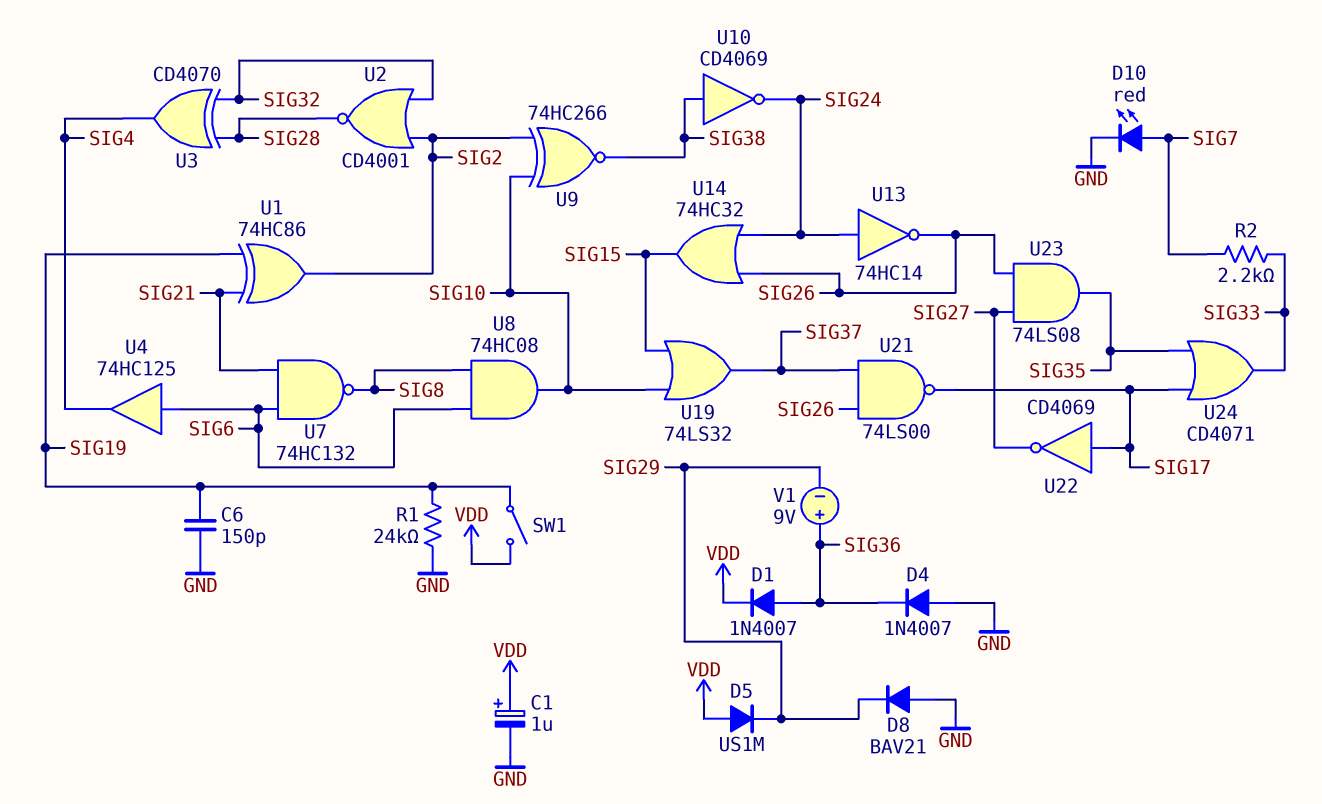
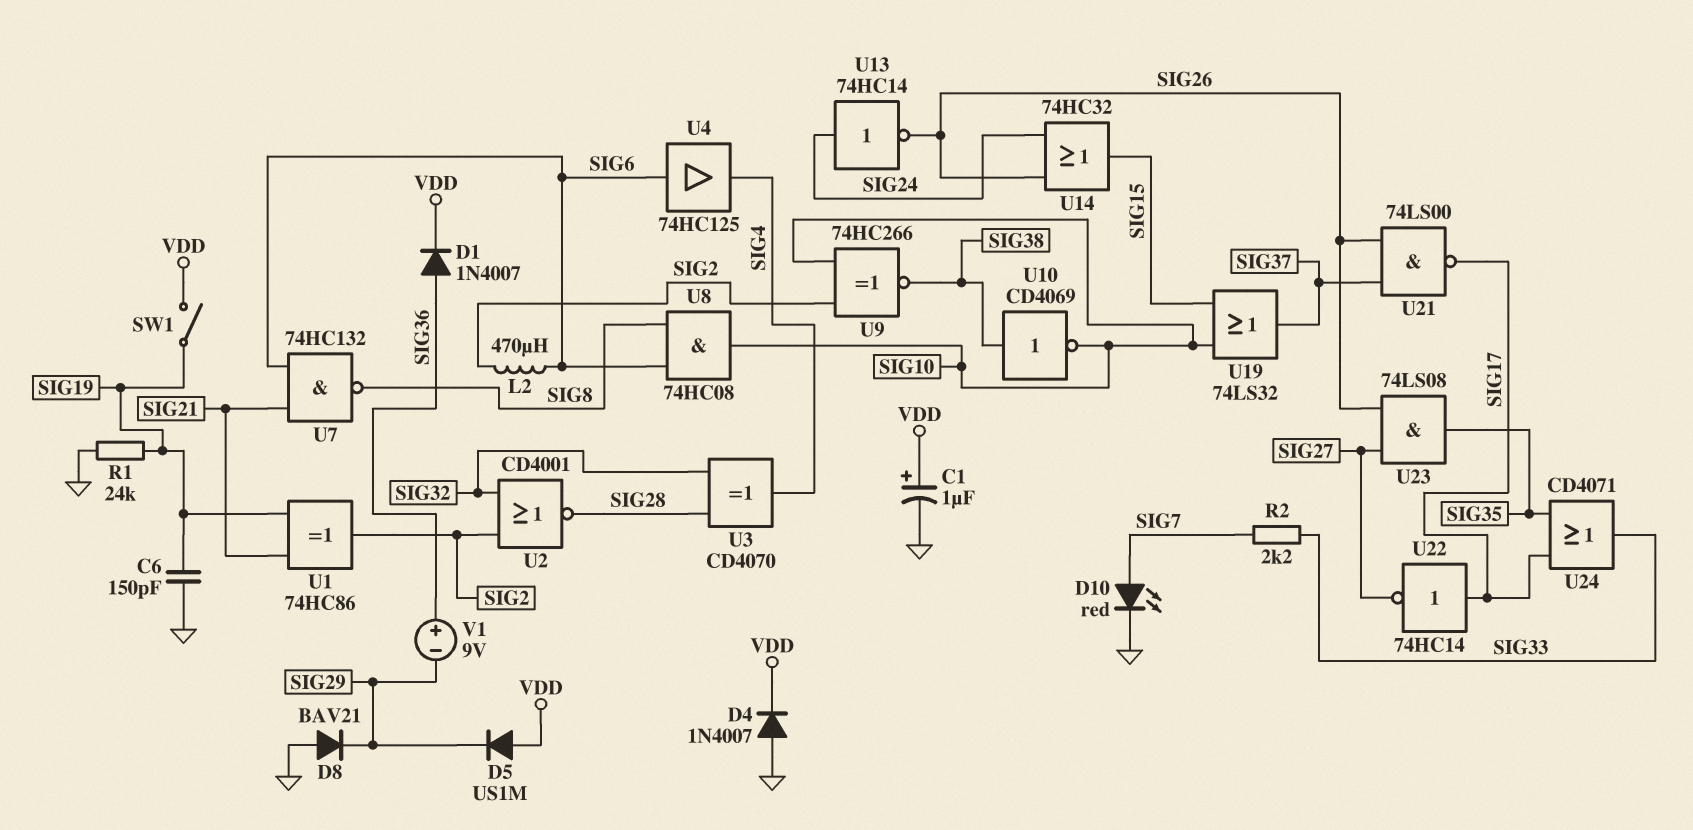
D4: diode 1N4007 (A GND, K SIG36) -> diode 1N4007 (A GND, K VDD)
L2: none -> 470uH (SIG2, SIG6)
U10: NOT CD4069 (in SIG38, out SIG24) -> NOT CD4069 (in SIG38, out SIG10)
U22: NOT CD4069 (in SIG17, out SIG27) -> NOT 74HC14 (in SIG17, out SIG27)

